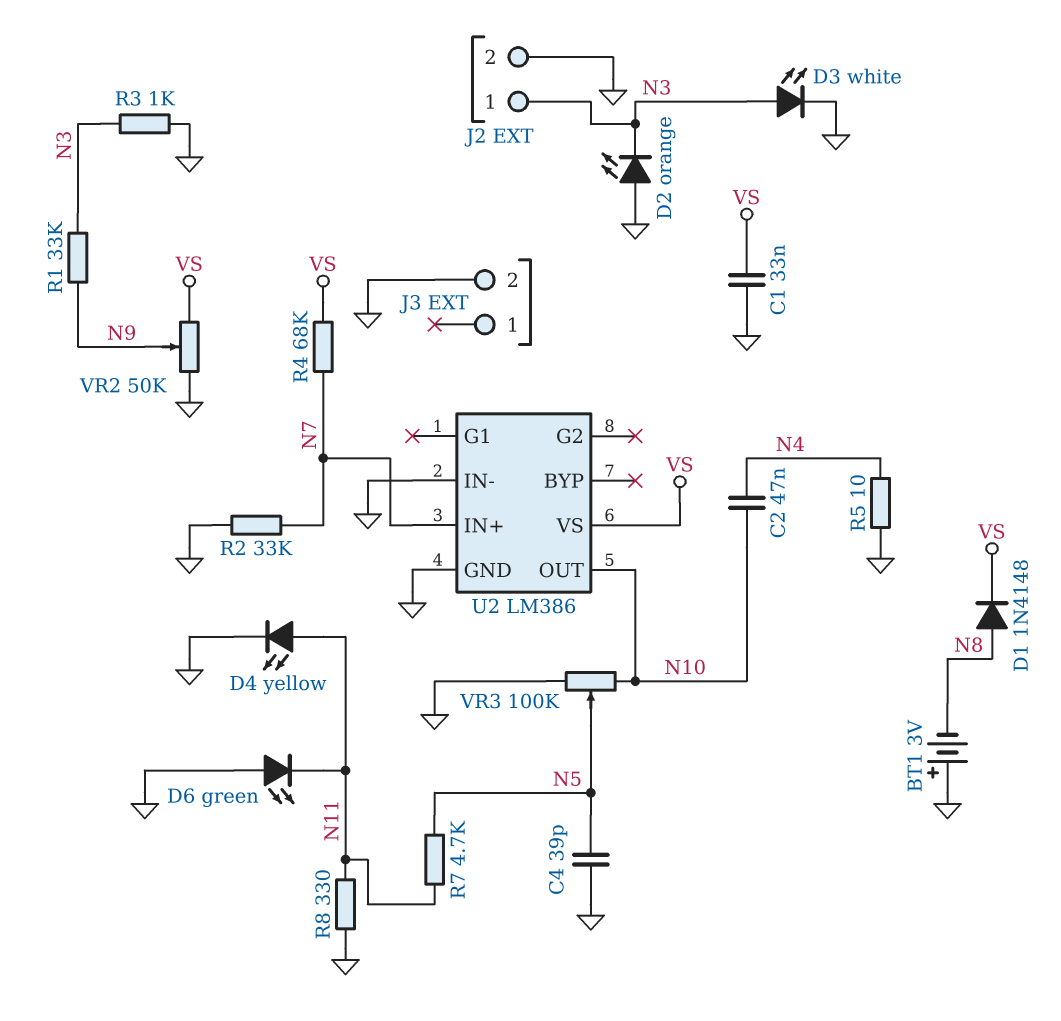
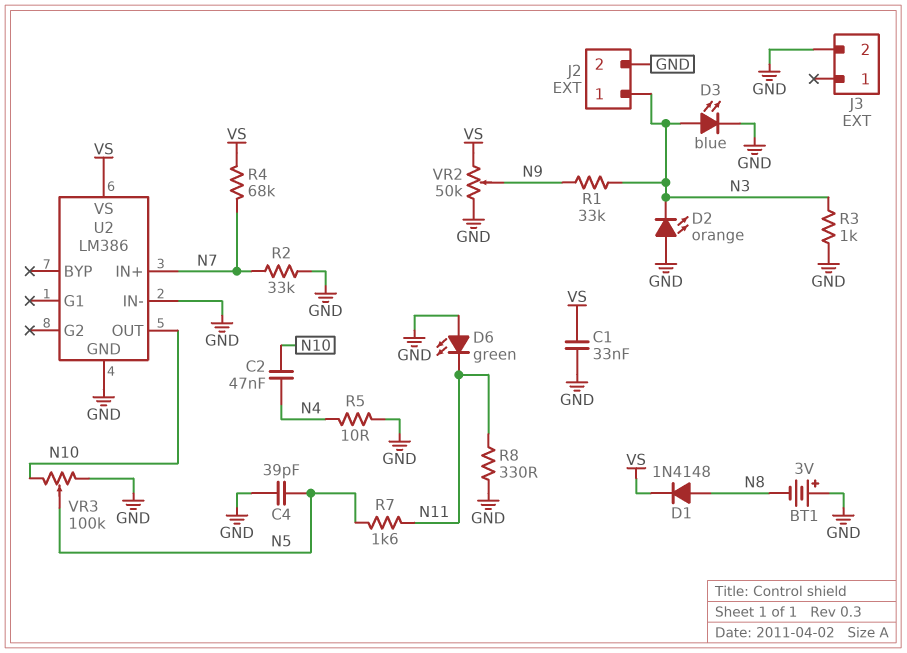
D3: LED white (A N3, K GND) -> LED blue (A N3, K GND)
D4: LED yellow (A N11, K GND) -> none
R7: 4.7k (N5, N11) -> 1.6k (N5, N11)

